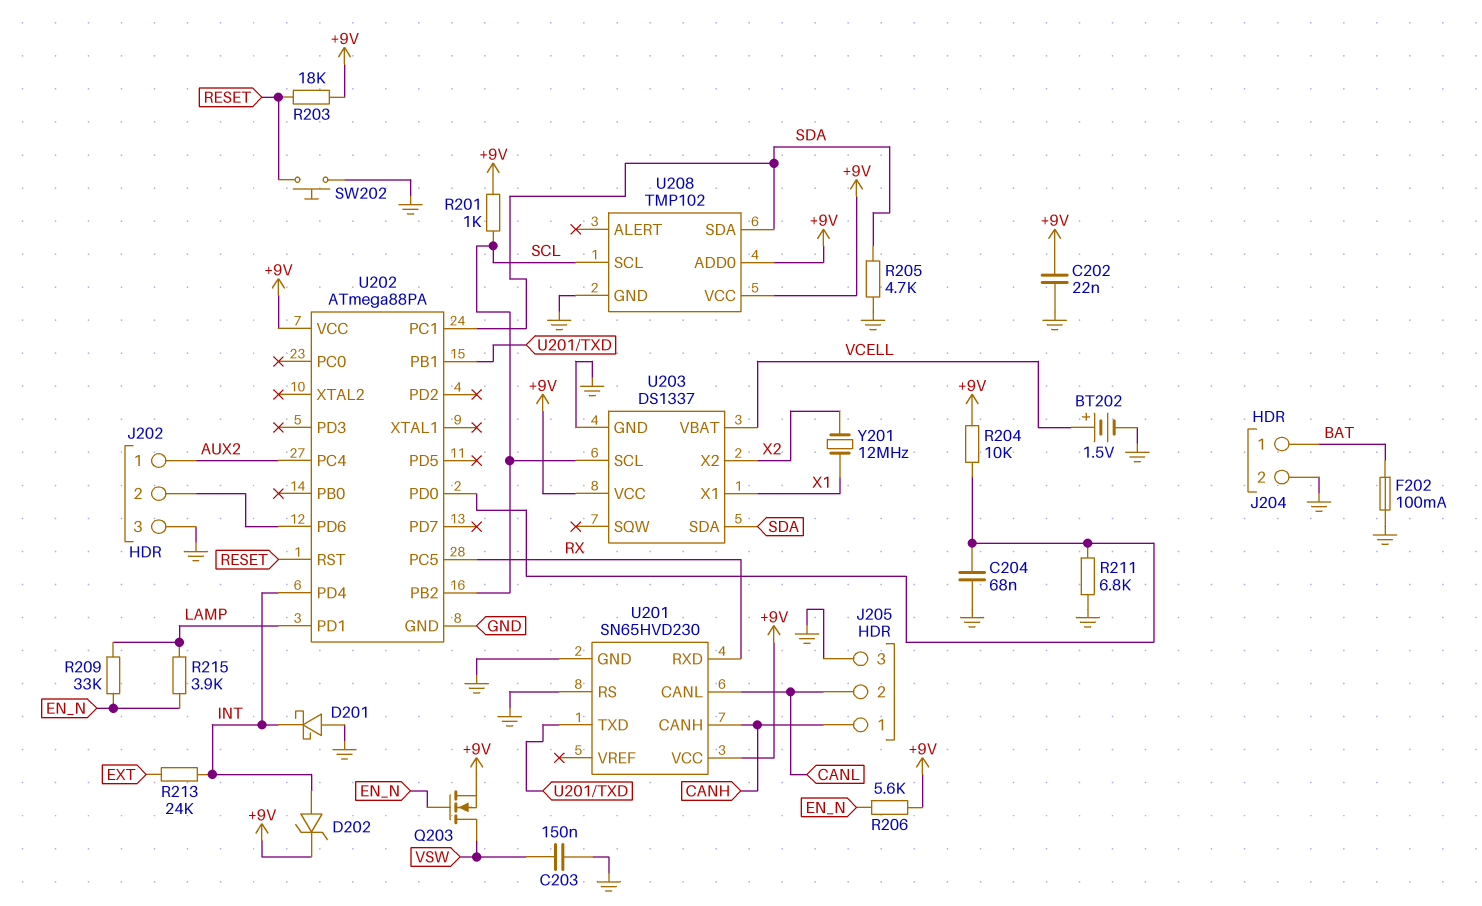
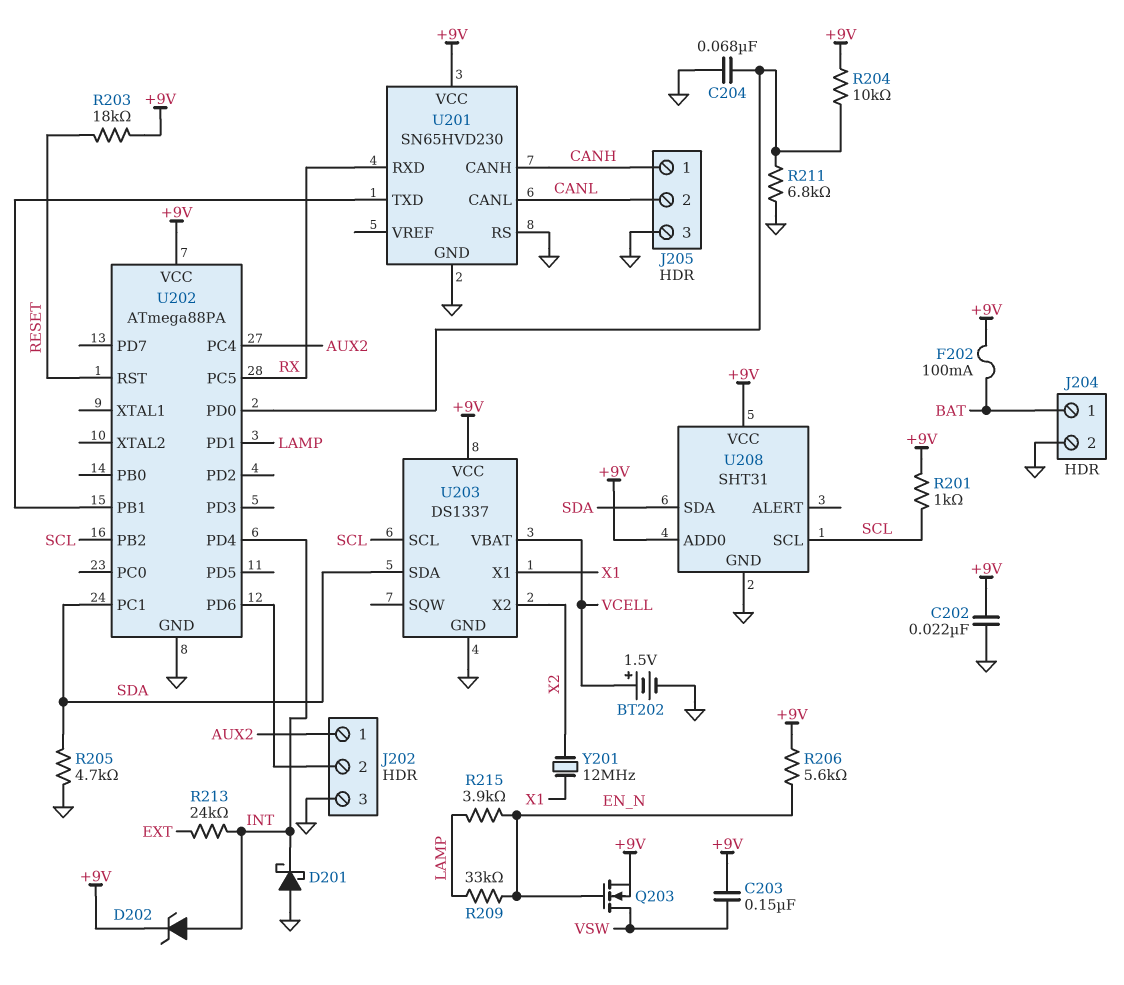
C203: 150nF (GND, VSW) -> 150nF (+9V, VSW)
F202: 100mA (BAT, GND) -> 100mA (+9V, BAT)
SW202: button (GND, RESET) -> none
U208: TMP102 -> SHT31

